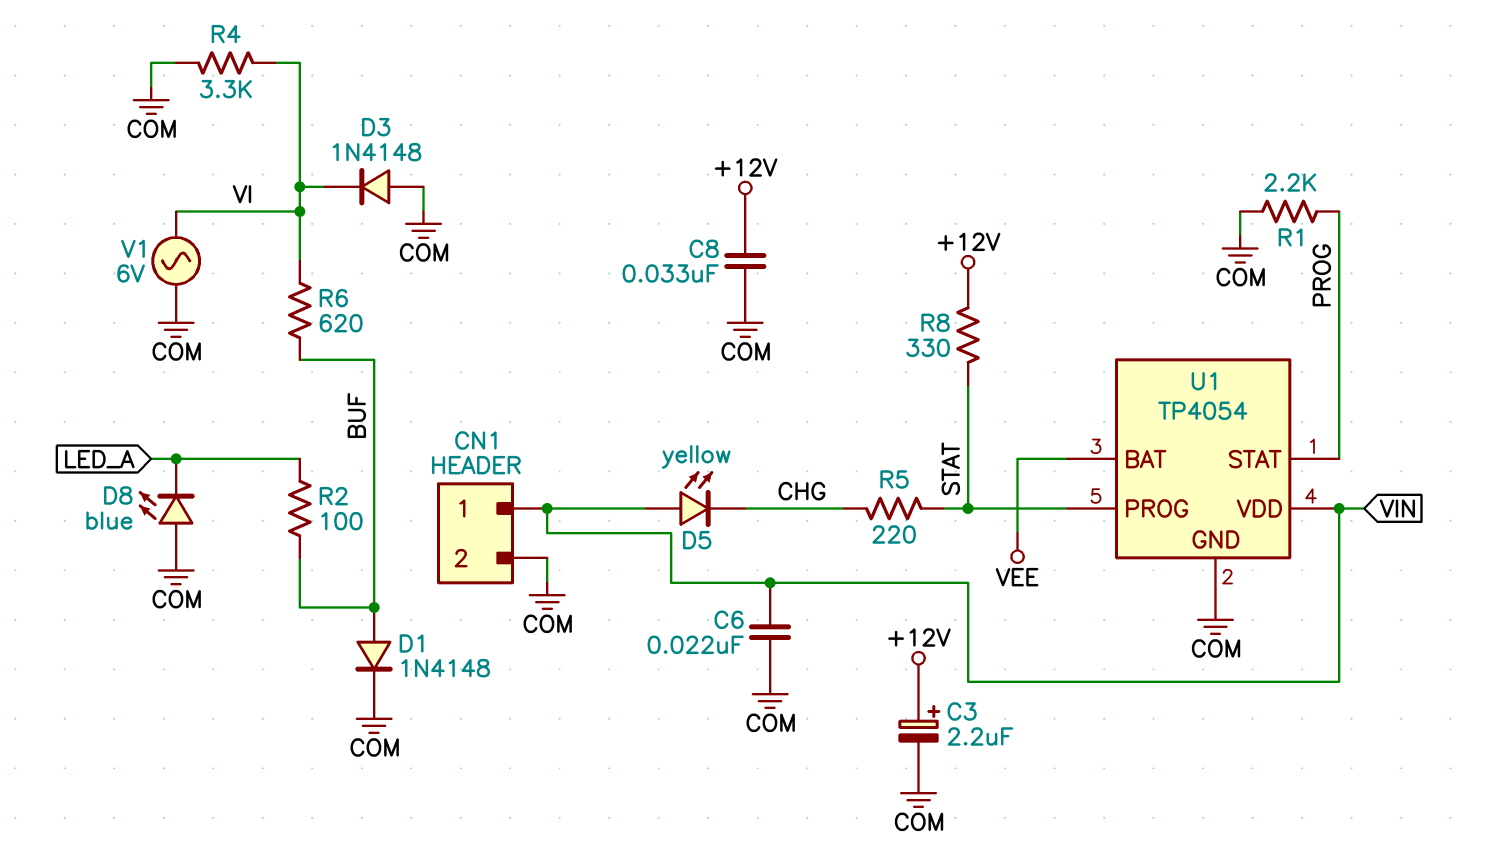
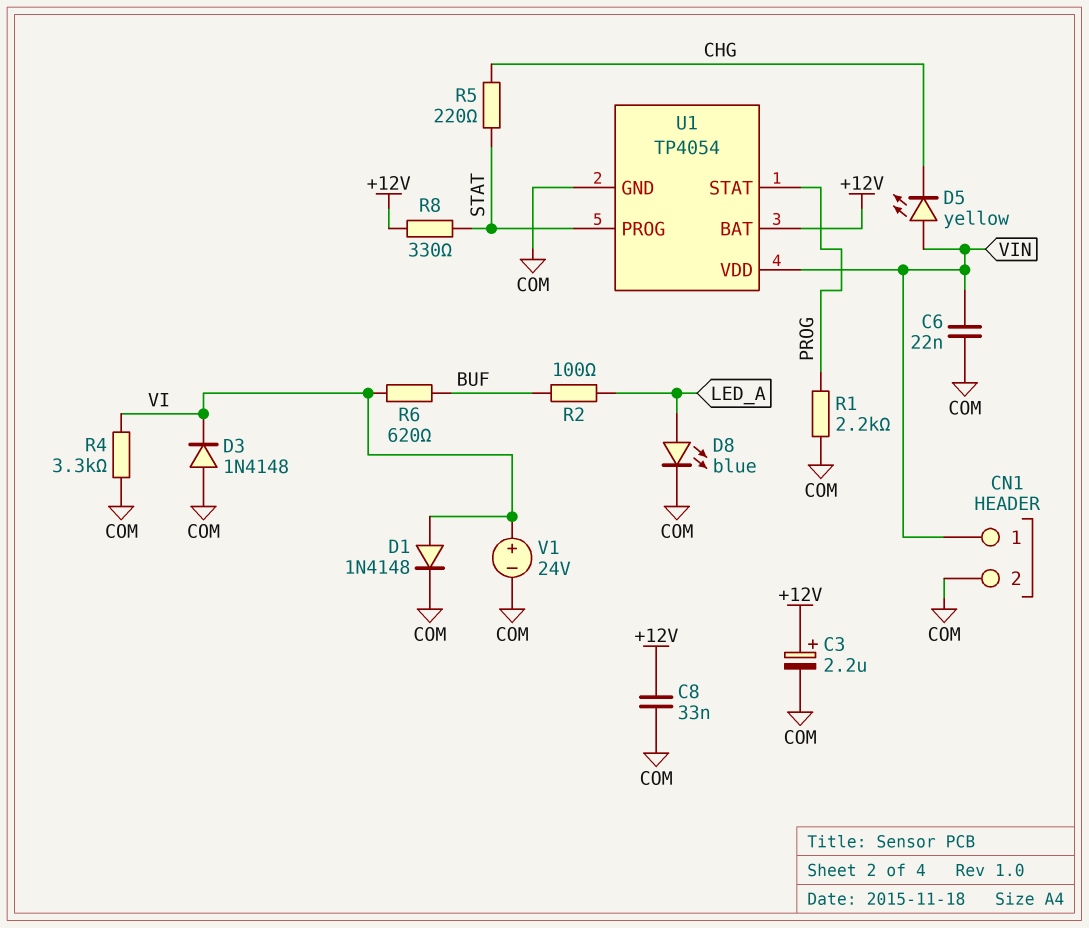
D1: diode 1N4148 (A BUF, K COM) -> diode 1N4148 (A VI, K COM)
D8: LED blue (A COM, K LED_A) -> LED blue (A LED_A, K COM)
U1 pin BAT: VEE -> +12V
V1: AC 6V (COM, VI) -> 24V (plus VI, minus COM)

